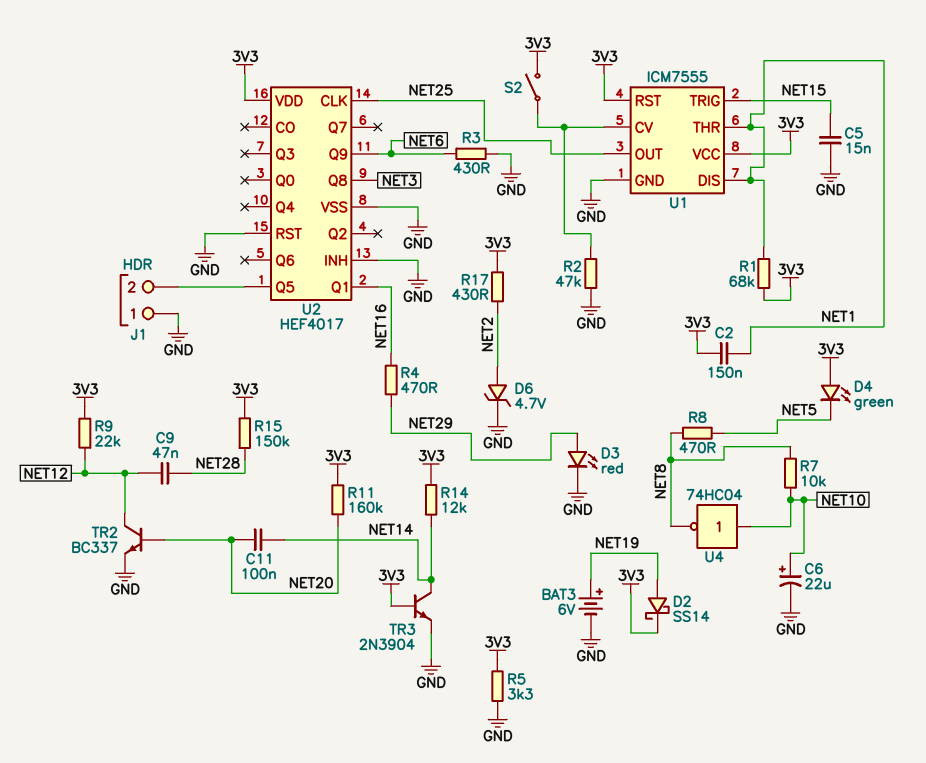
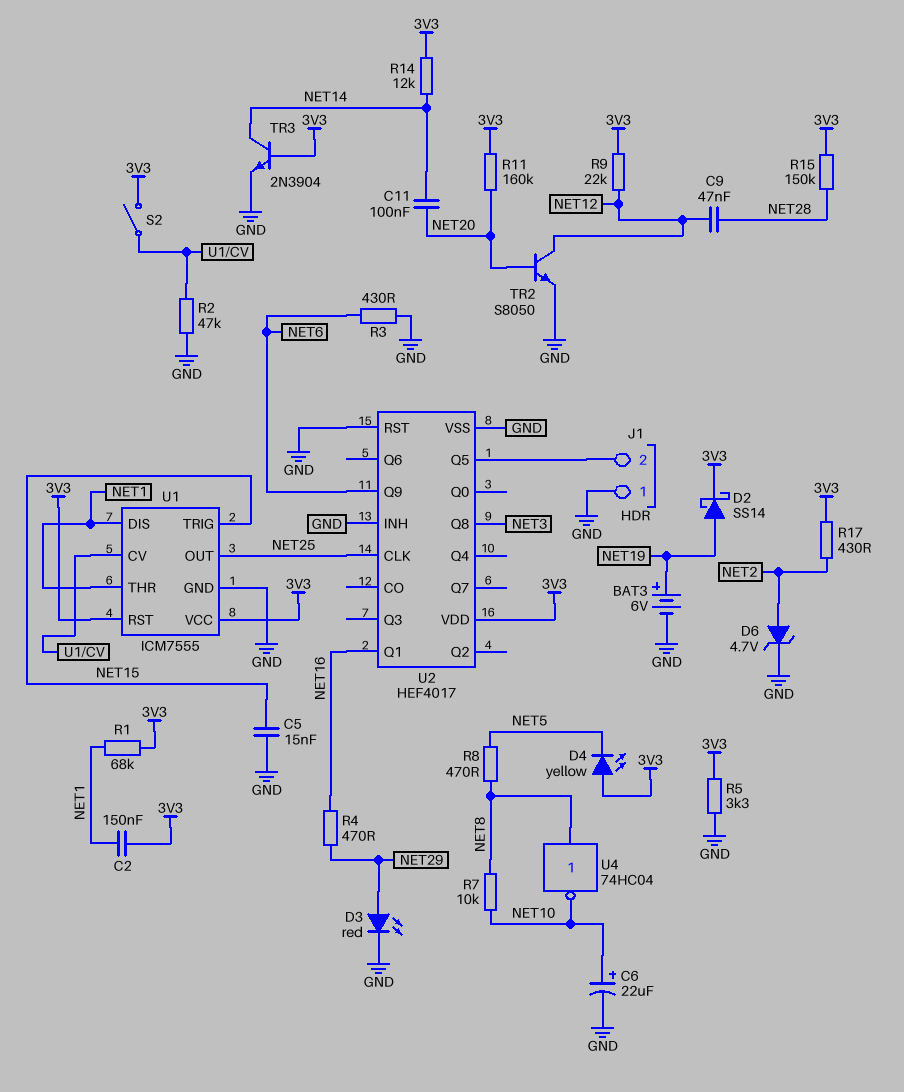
D4: LED green (A 3V3, K NET5) -> LED yellow (A 3V3, K NET5)
TR2: NPN BC337 (B NET20, C NET12, E GND) -> NPN S8050 (B NET20, C NET12, E GND)
U4: NOT 74HC04 (in NET10, out NET8) -> NOT 74HC04 (in NET8, out NET10)

